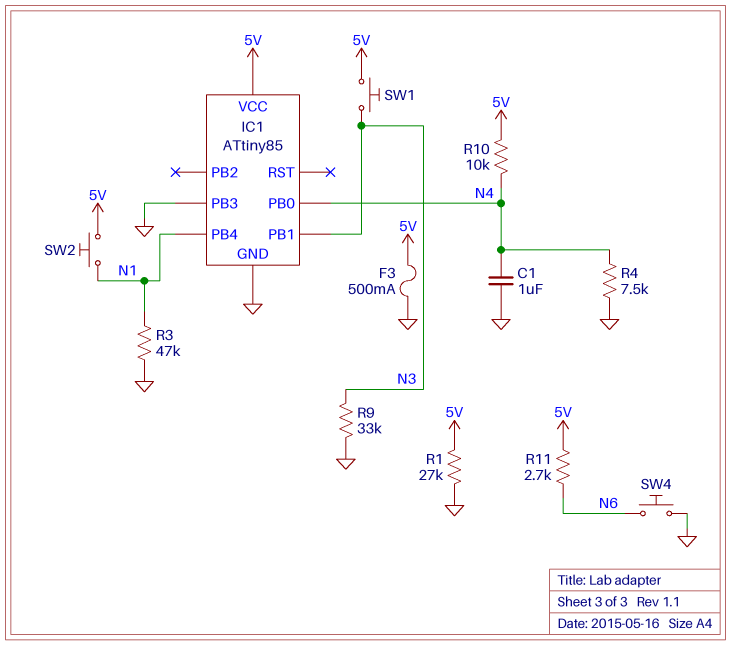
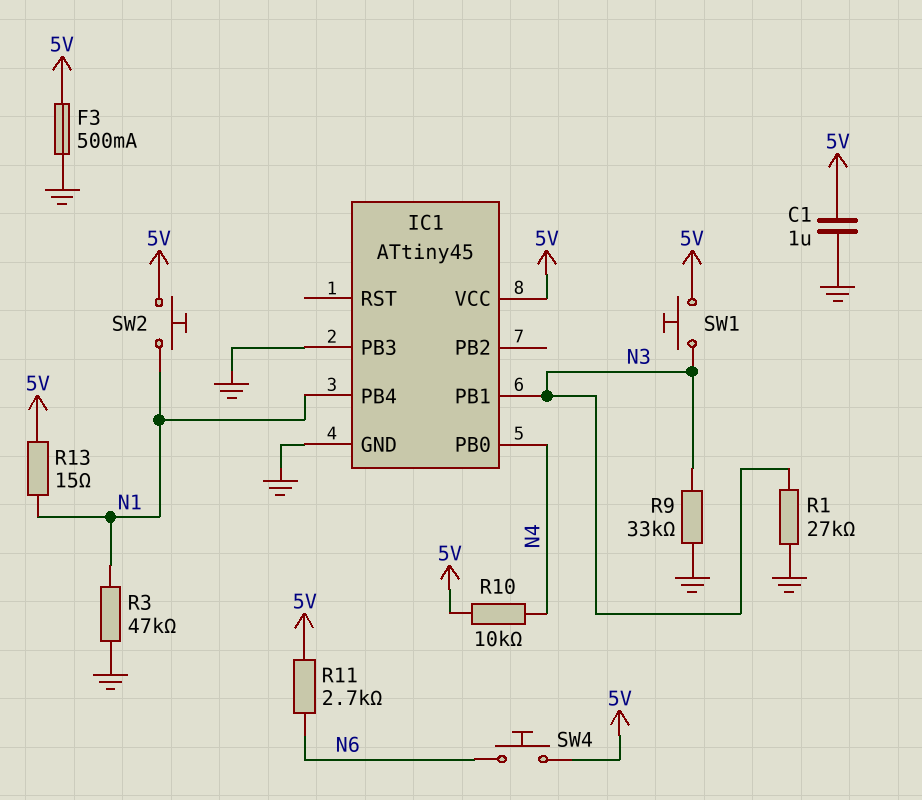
C1: 1uF (GND, N4) -> 1uF (5V, GND)
IC1: ATtiny85 -> ATtiny45
R1: 27k (5V, GND) -> 27k (GND, N3)
R4: 7.5k (GND, N4) -> none
R13: none -> 15 (5V, N1)
SW4: button (GND, N6) -> button (5V, N6)

